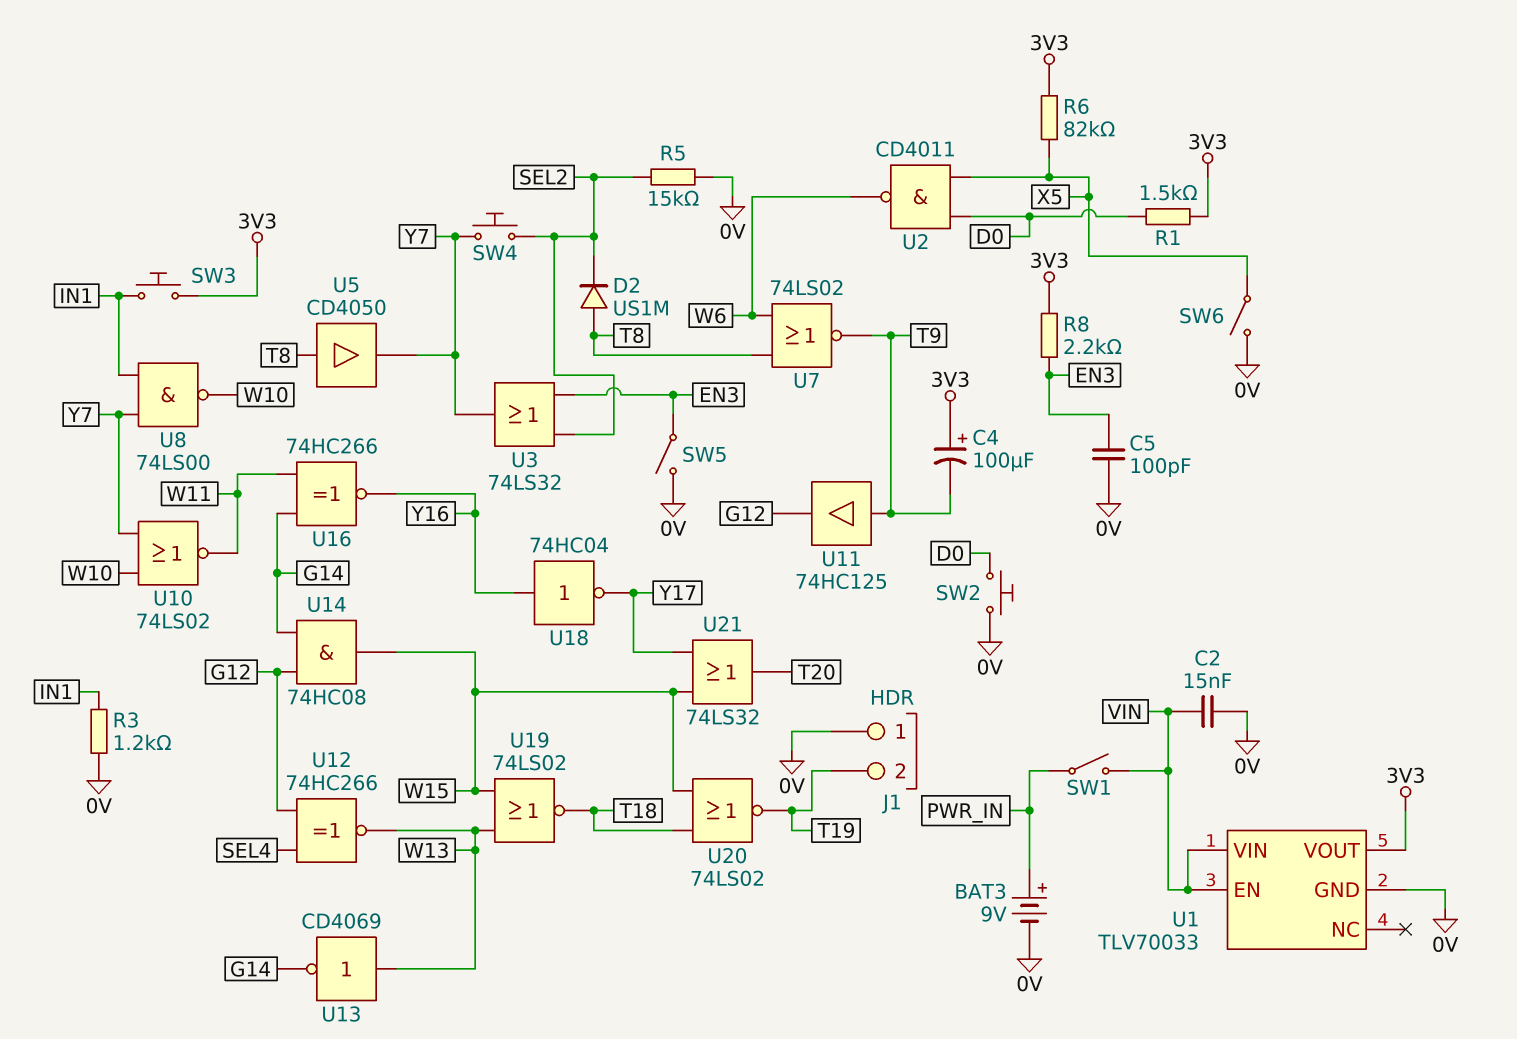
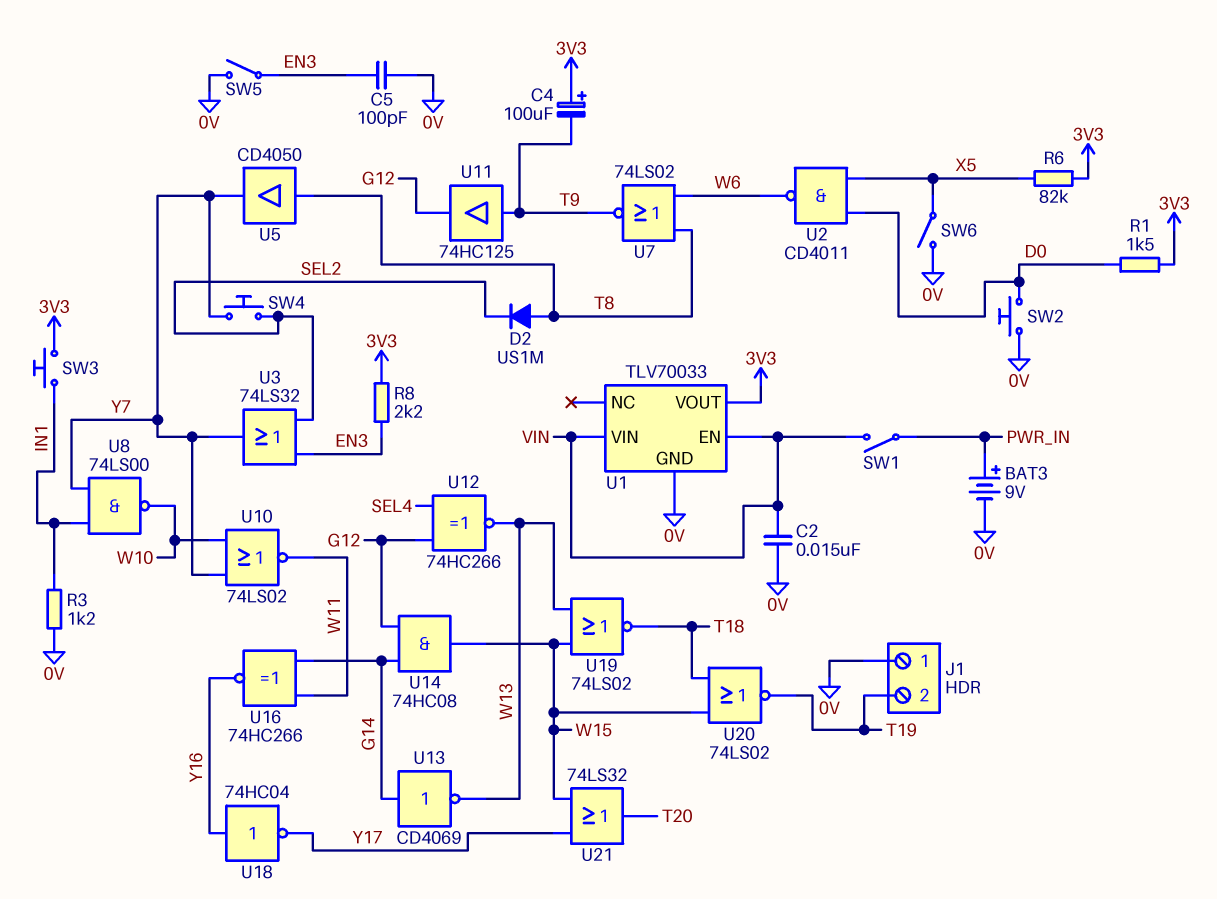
R5: 15k (0V, SEL2) -> none
U13: NOT CD4069 (in W13, out G14) -> NOT CD4069 (in G14, out W13)

